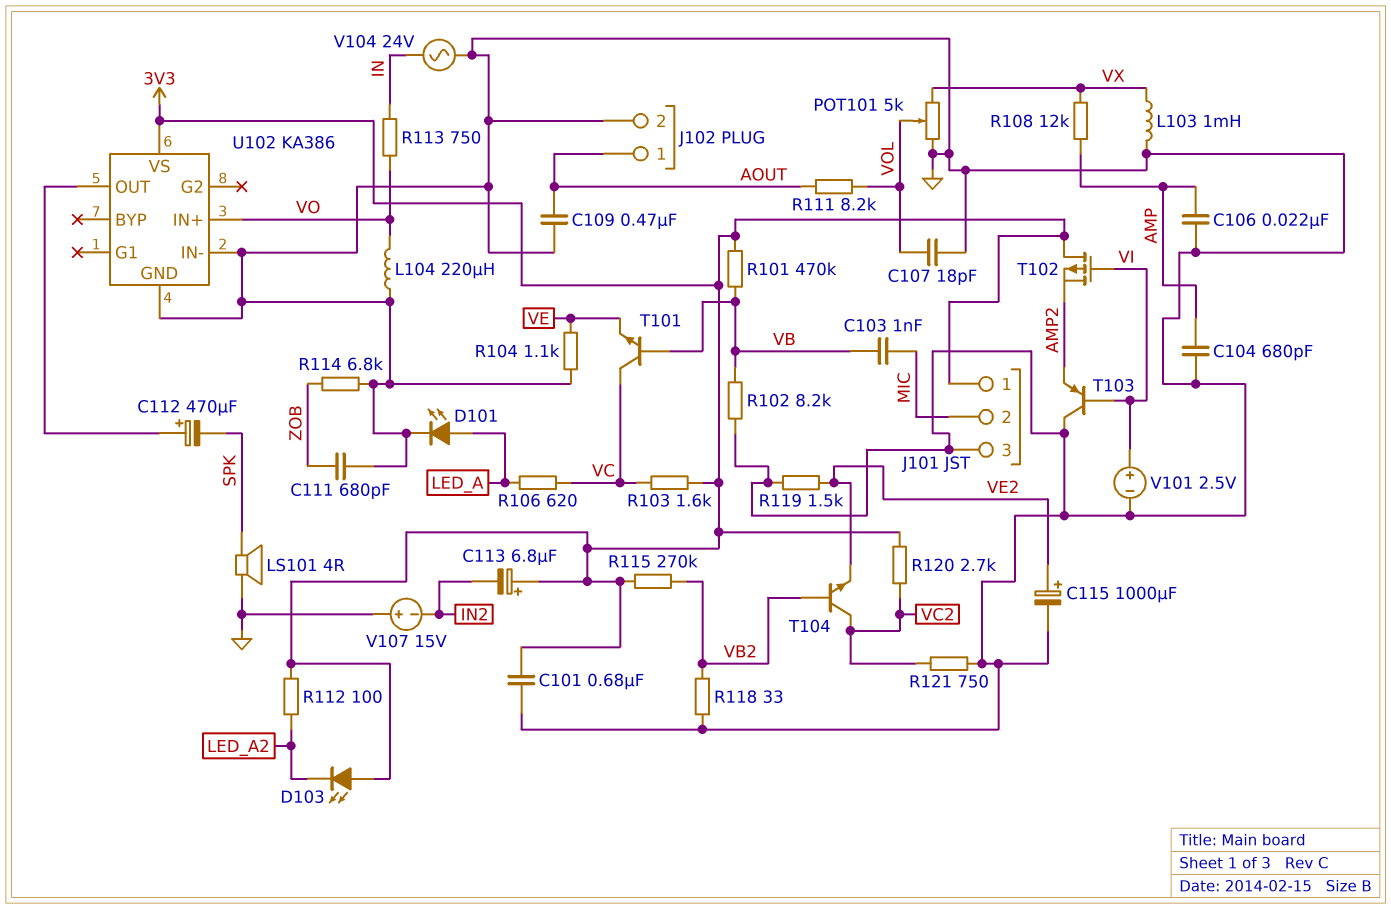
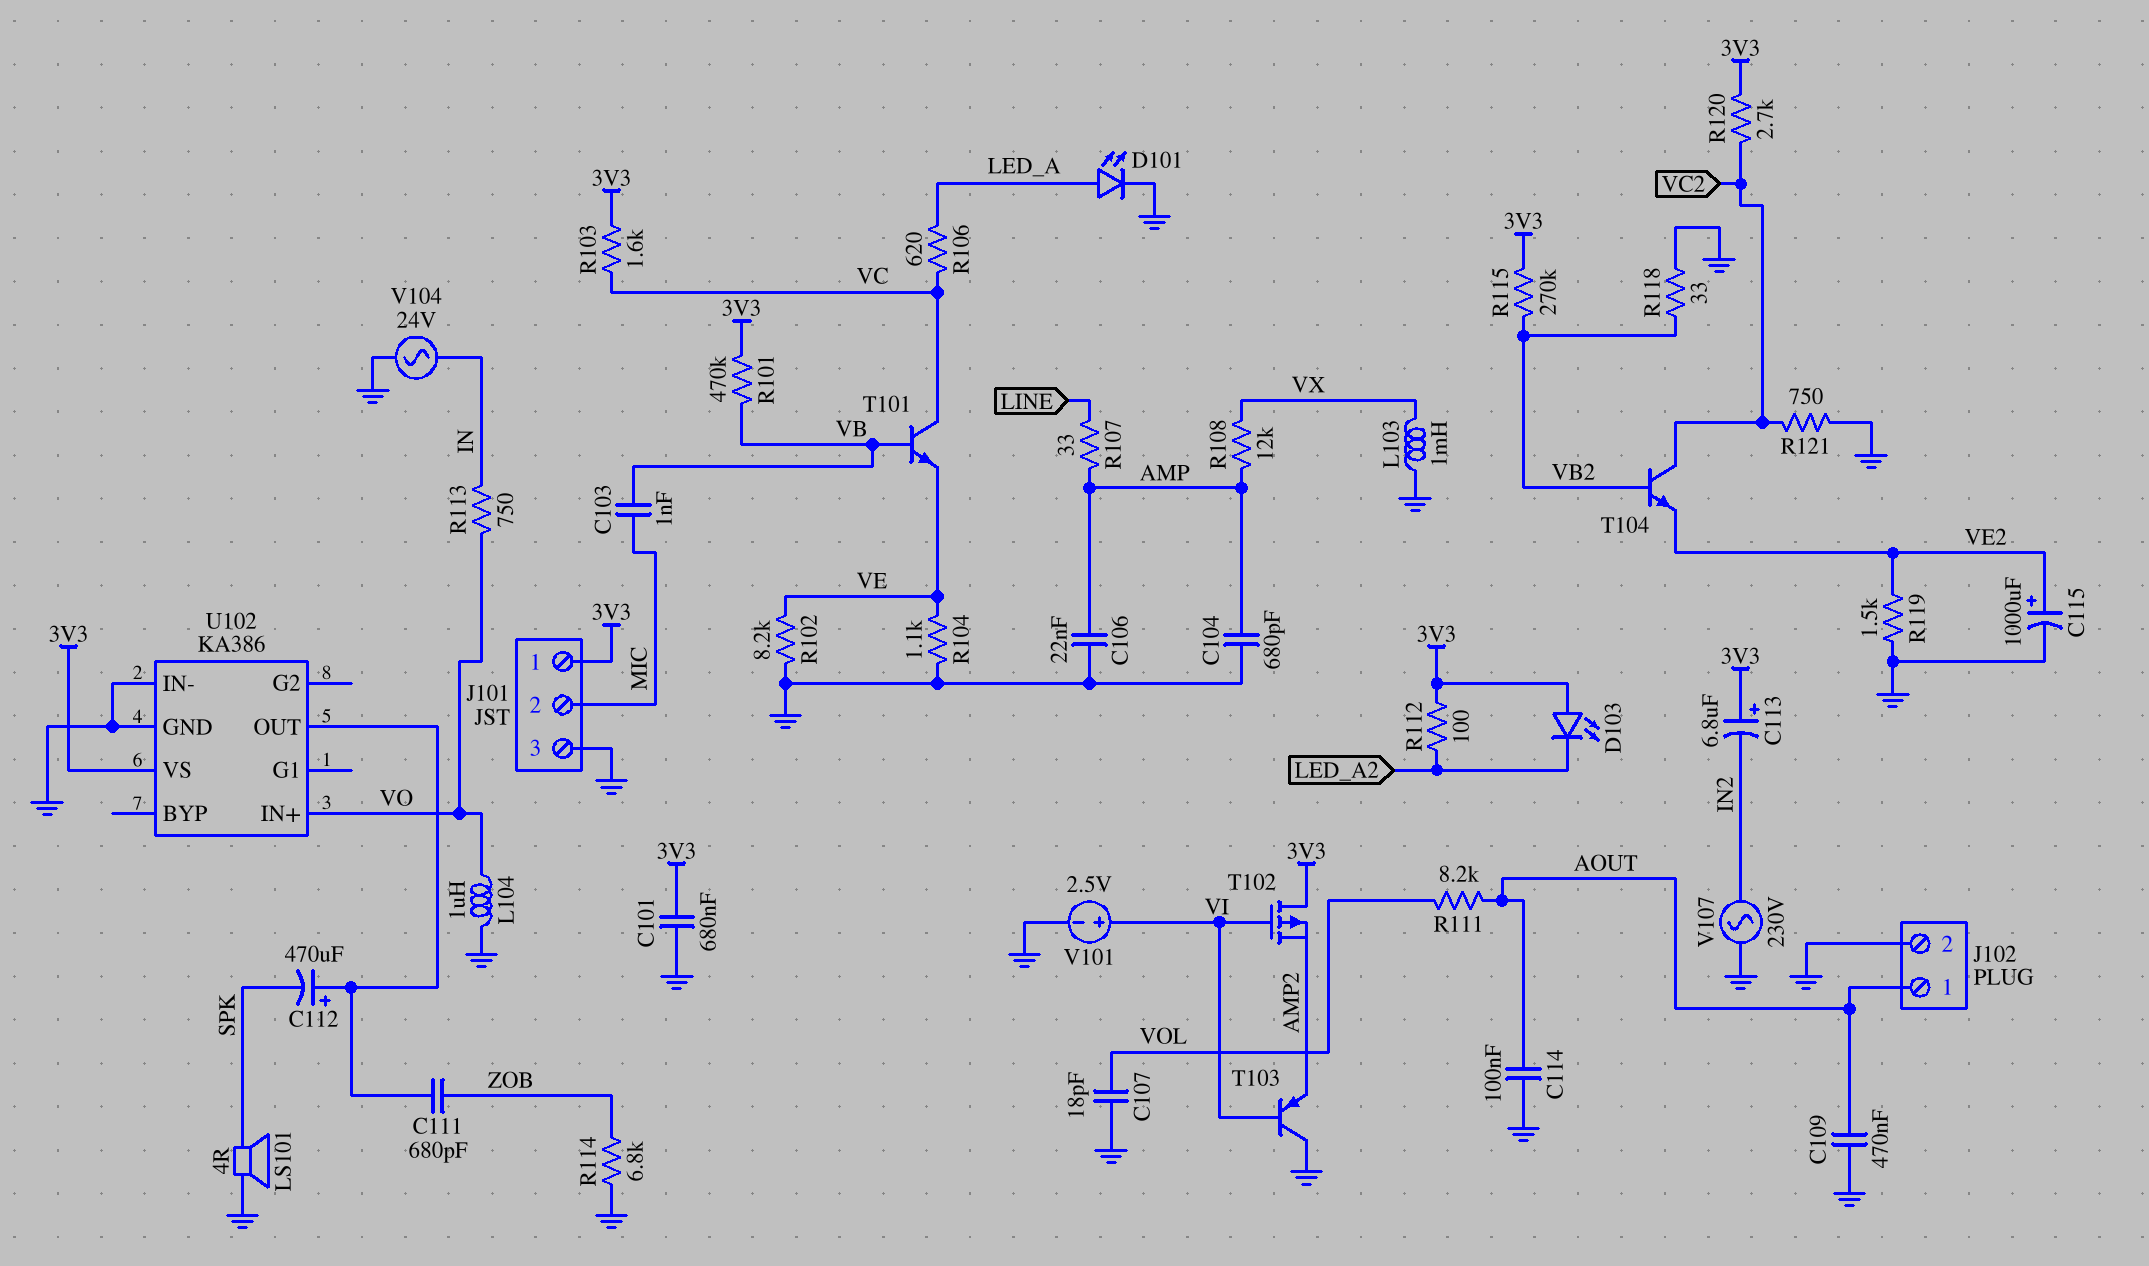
C111: 680pF (GND, ZOB) -> 680pF (U102/OUT, ZOB)
C114: none -> 100nF (AOUT, GND)
L104: 220uH (GND, VO) -> 1uH (GND, VO)
POT101: 5k (GND, VX, wiper VOL) -> none
R102: 8.2k (GND, VB) -> 8.2k (GND, VE)
R107: none -> 33 (AMP, LINE)
V107: 15V (plus GND, minus IN2) -> AC 230V (GND, IN2)

